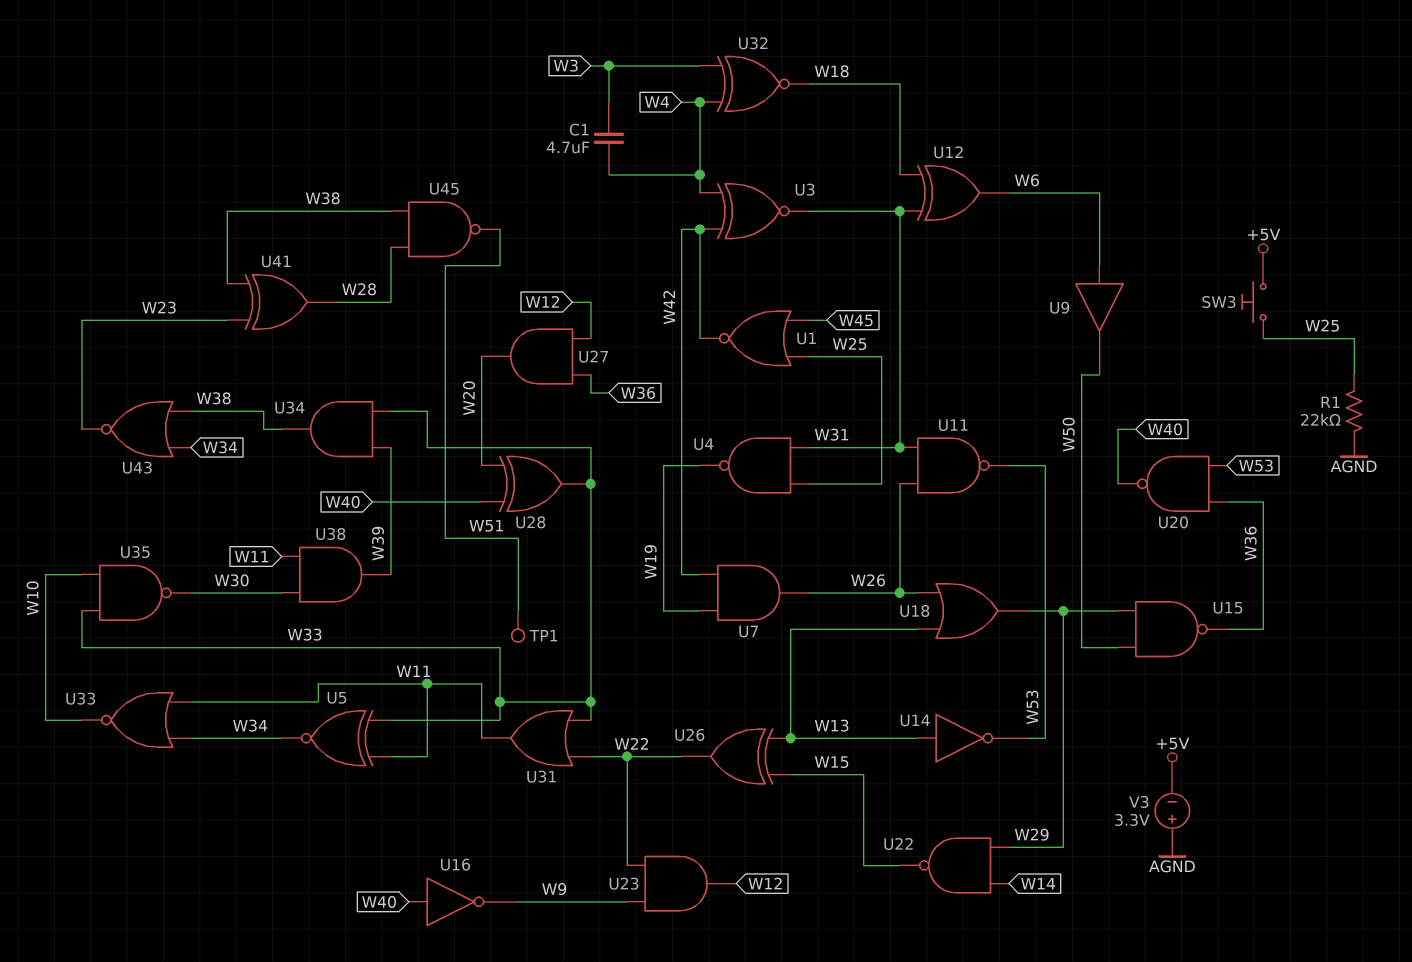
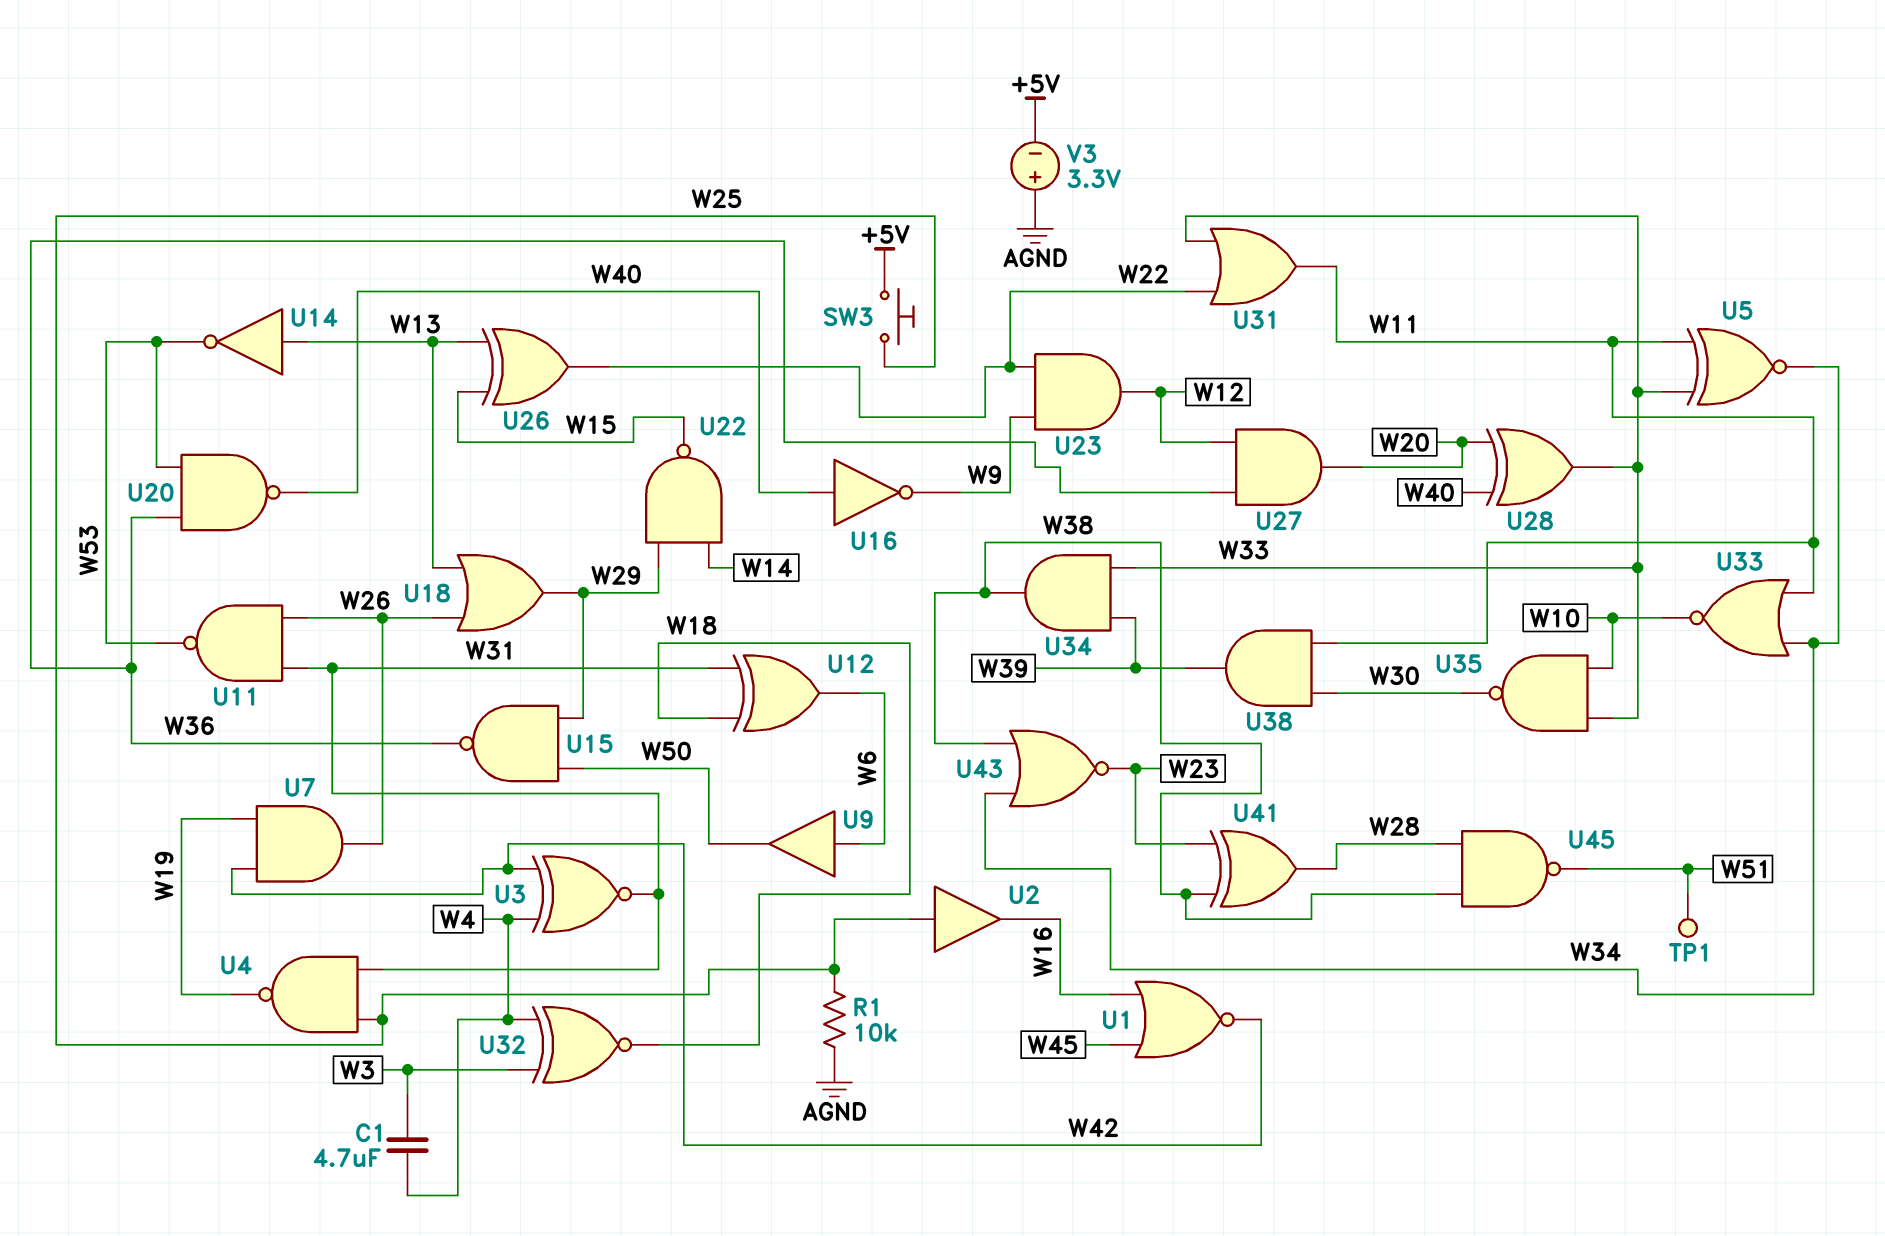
R1: 22k (AGND, W25) -> 10k (AGND, W25)
U1: NOR (in W25, in W45, out W42) -> NOR (in W16, in W45, out W42)
U2: none -> buffer (in W25, out W16)

